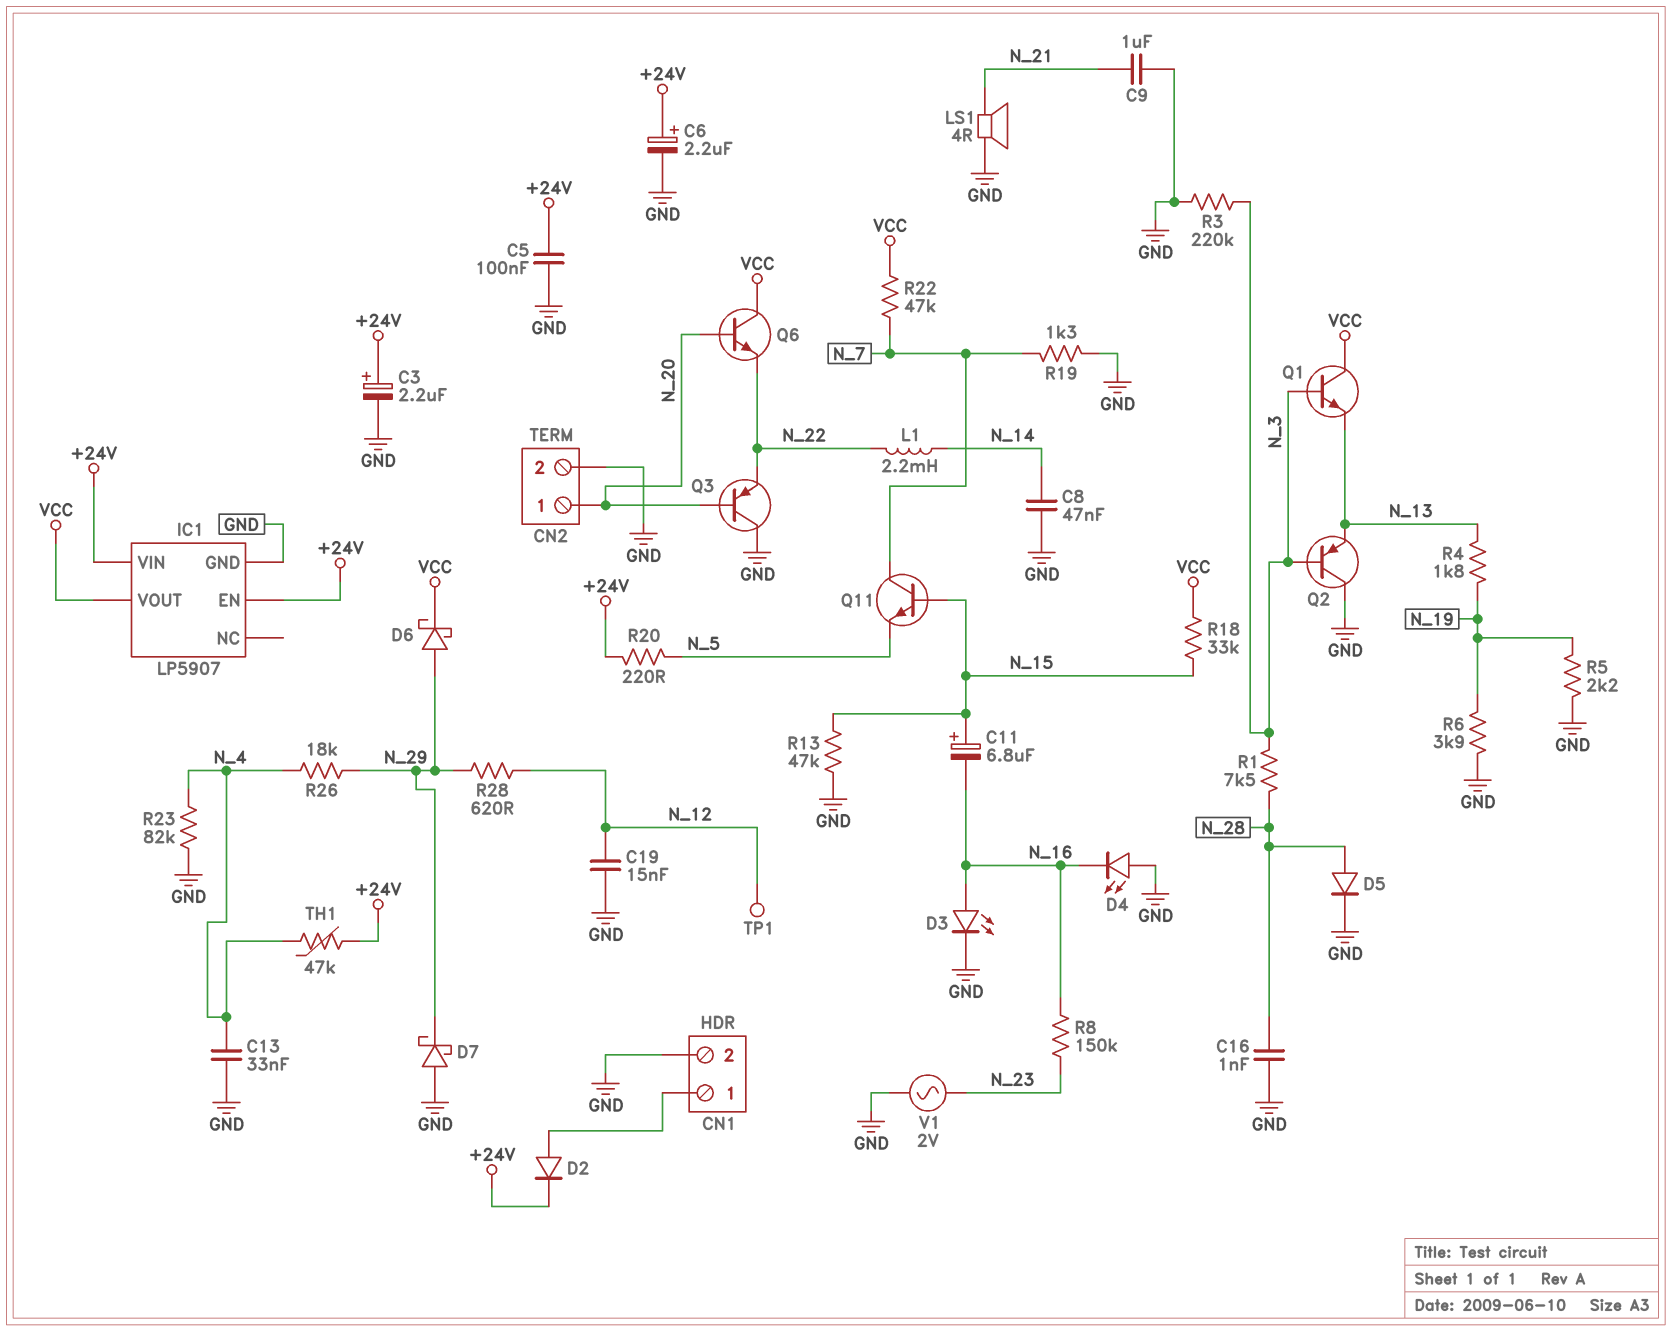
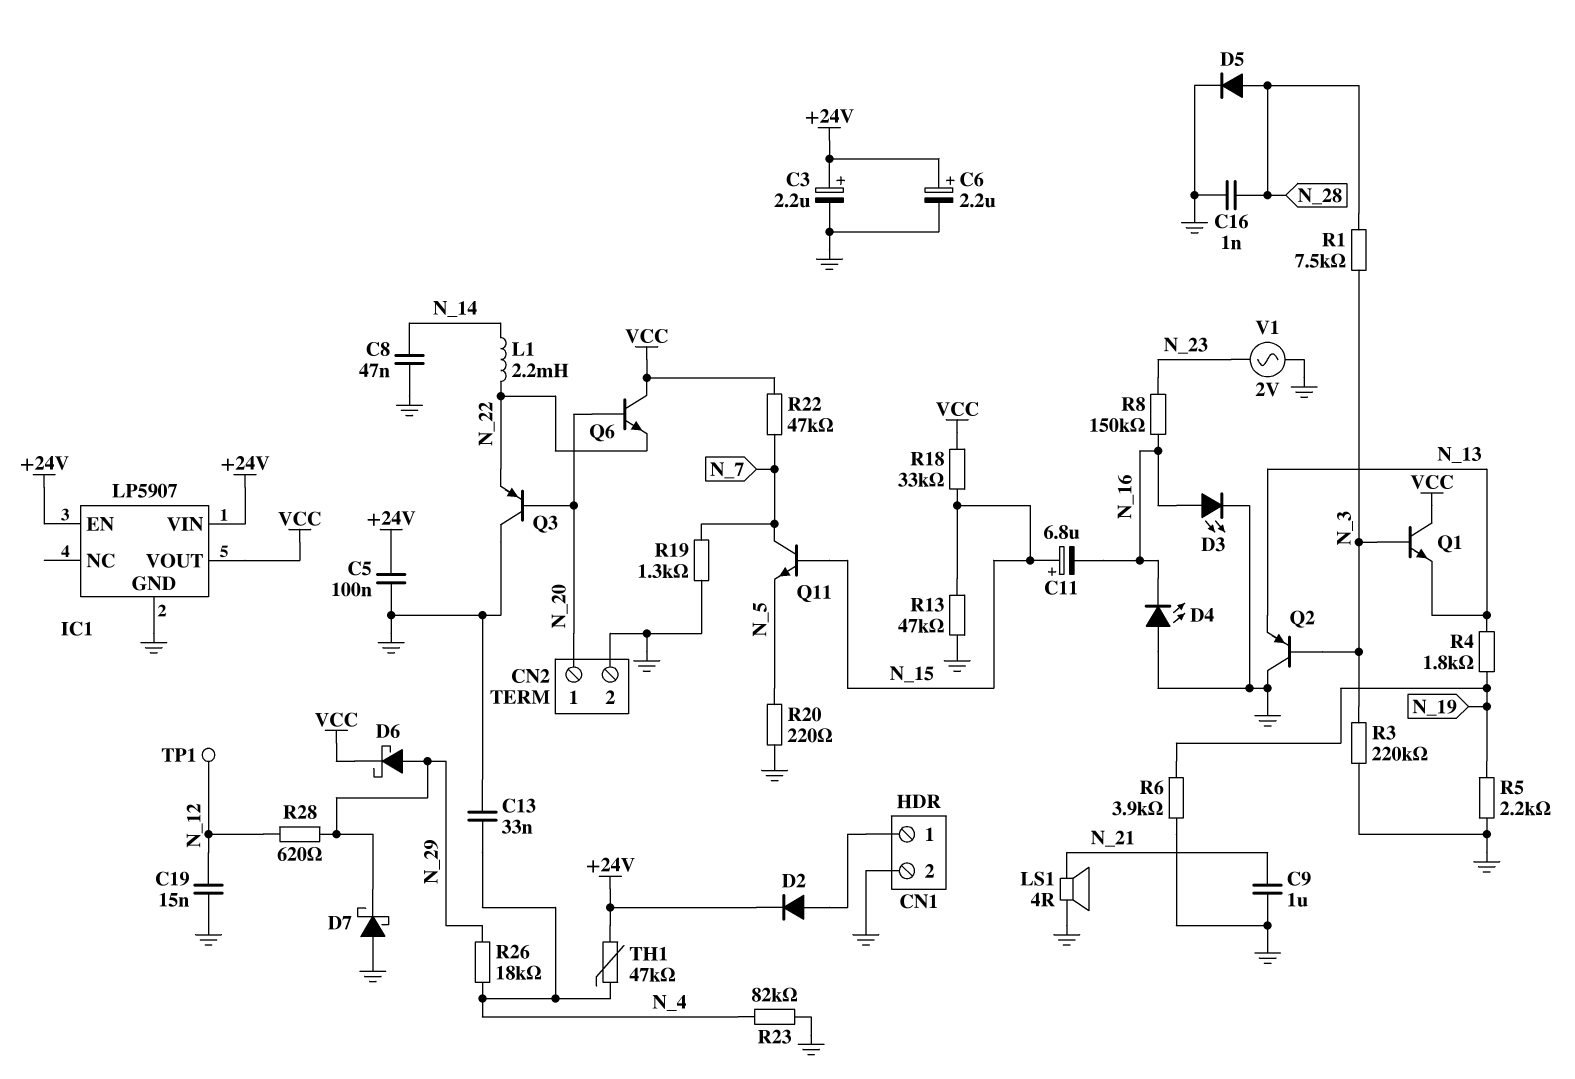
R20: 220 (+24V, N_5) -> 220 (GND, N_5)

